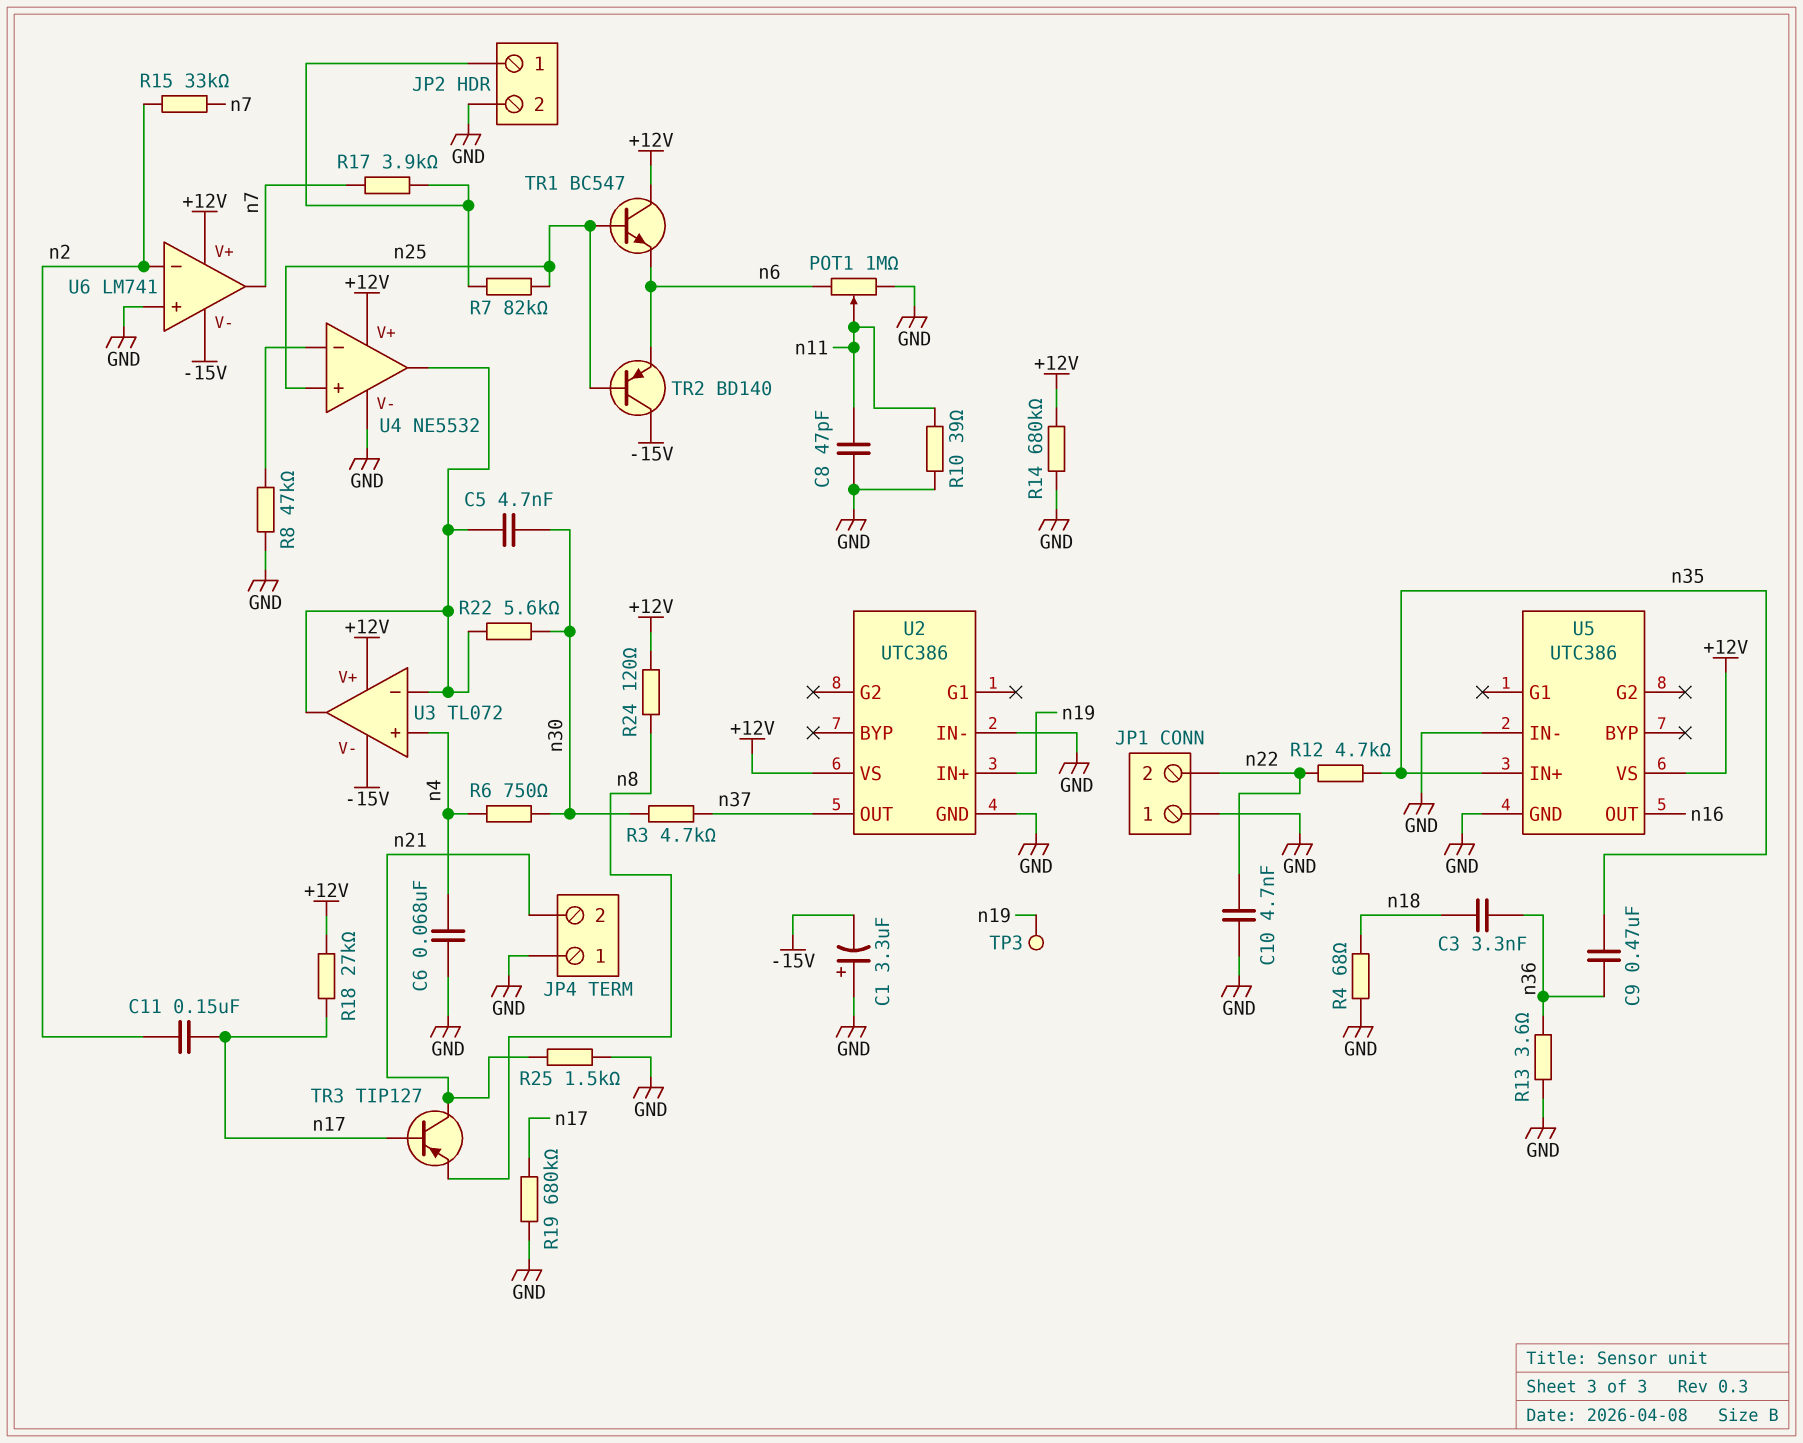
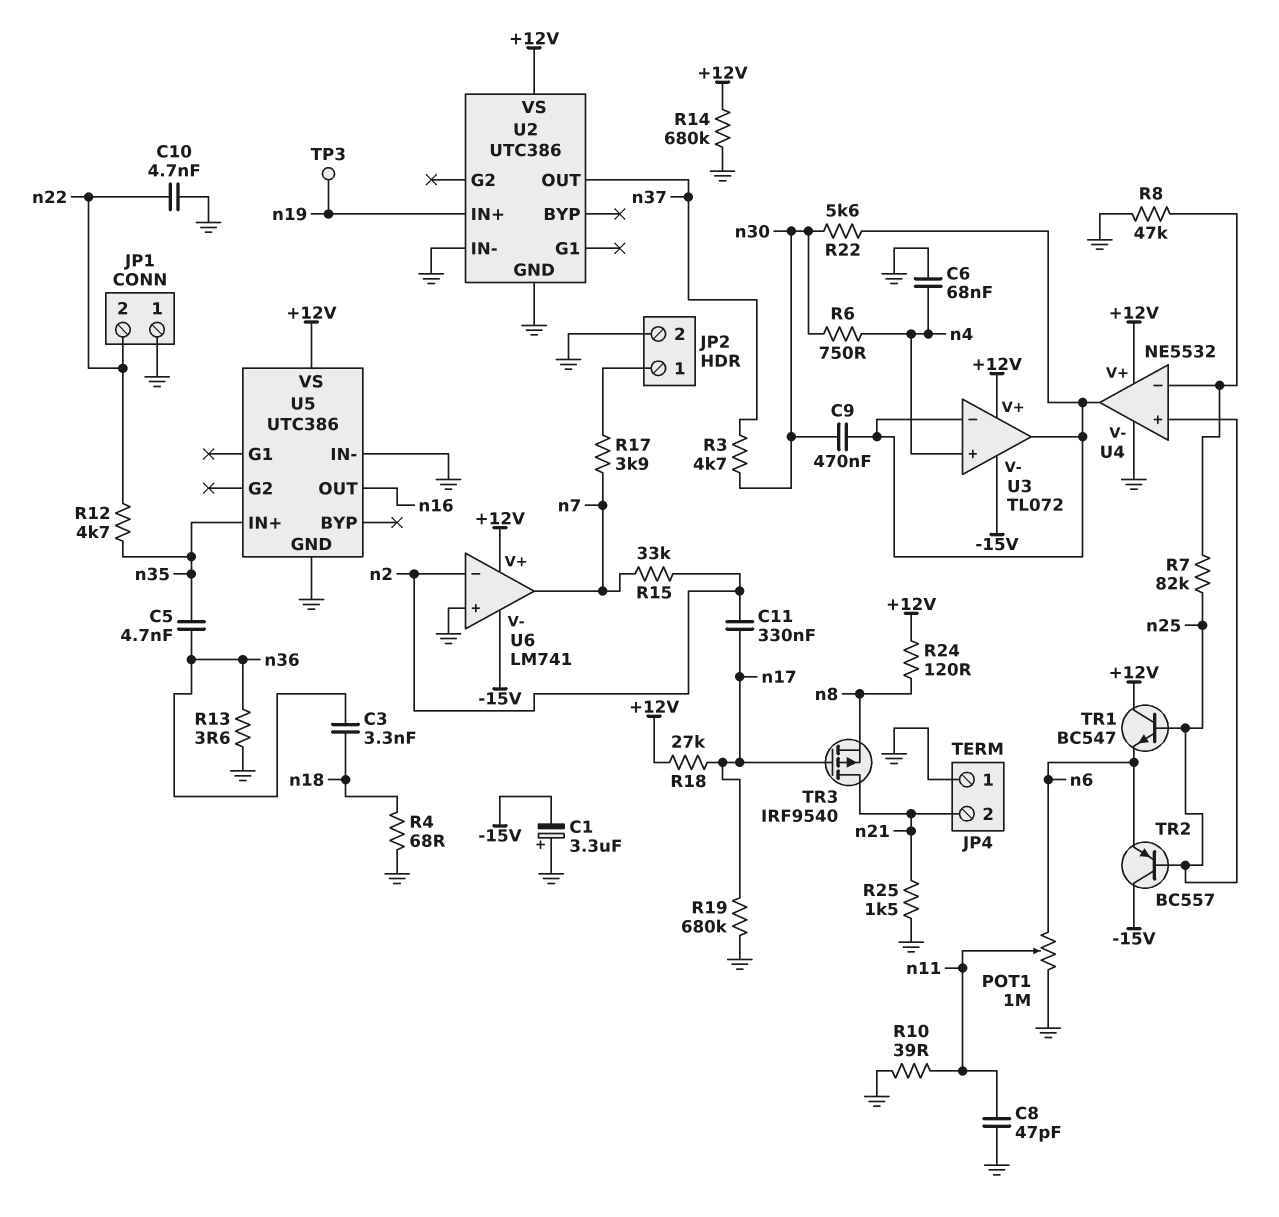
C5: 4.7nF (U3/in-, n30) -> 4.7nF (n35, n36)
C9: 470nF (n35, n36) -> 470nF (U3/in-, n30)
C11: 150nF (n2, n17) -> 330nF (n2, n17)
R7: 82k (JP2/1, n25) -> 82k (U4/in-, n25)
TR2: PNP BD140 (B n25, C -15V, E n6) -> PNP BC557 (B n25, C -15V, E n6)
TR3: PNP TIP127 (B n17, C n21, E n8) -> PMOS IRF9540 (G n17, D n21, S n8)

